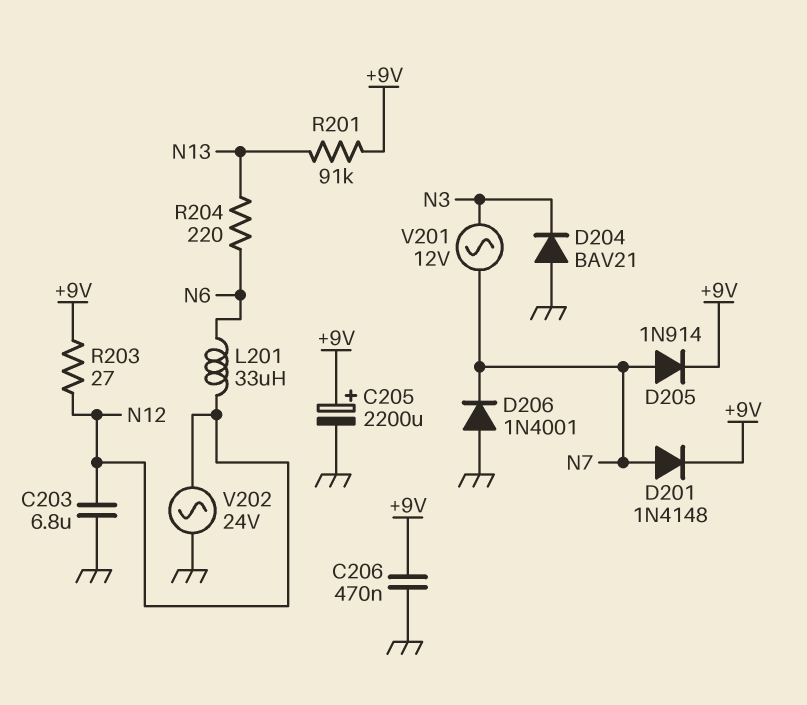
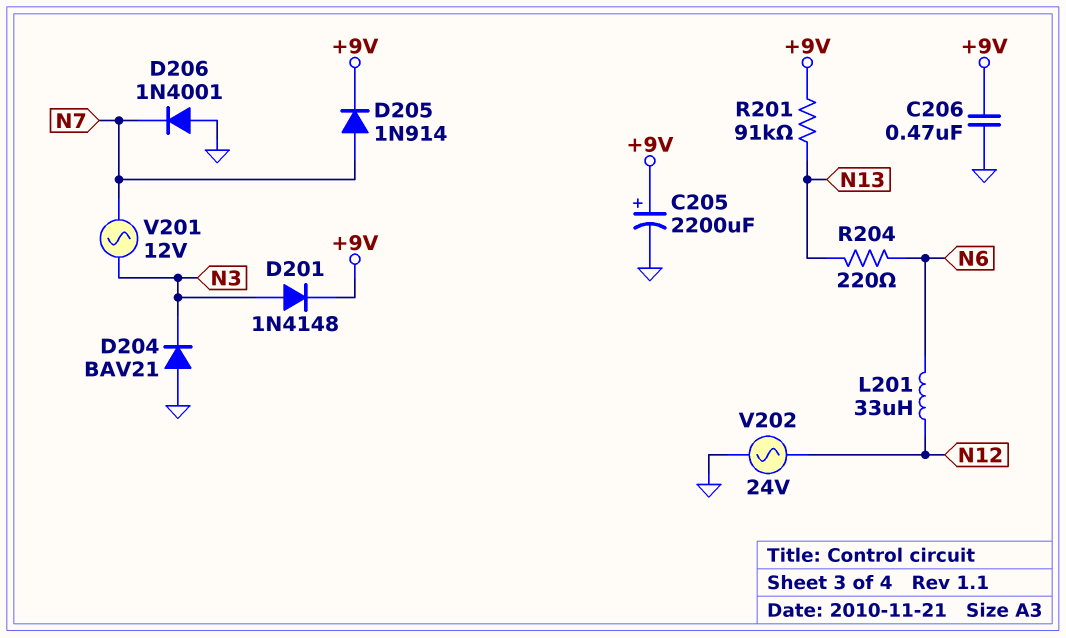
C203: 6.8uF (GND, N12) -> none
D201: diode 1N4148 (A N7, K +9V) -> diode 1N4148 (A N3, K +9V)
R203: 27 (+9V, N12) -> none

